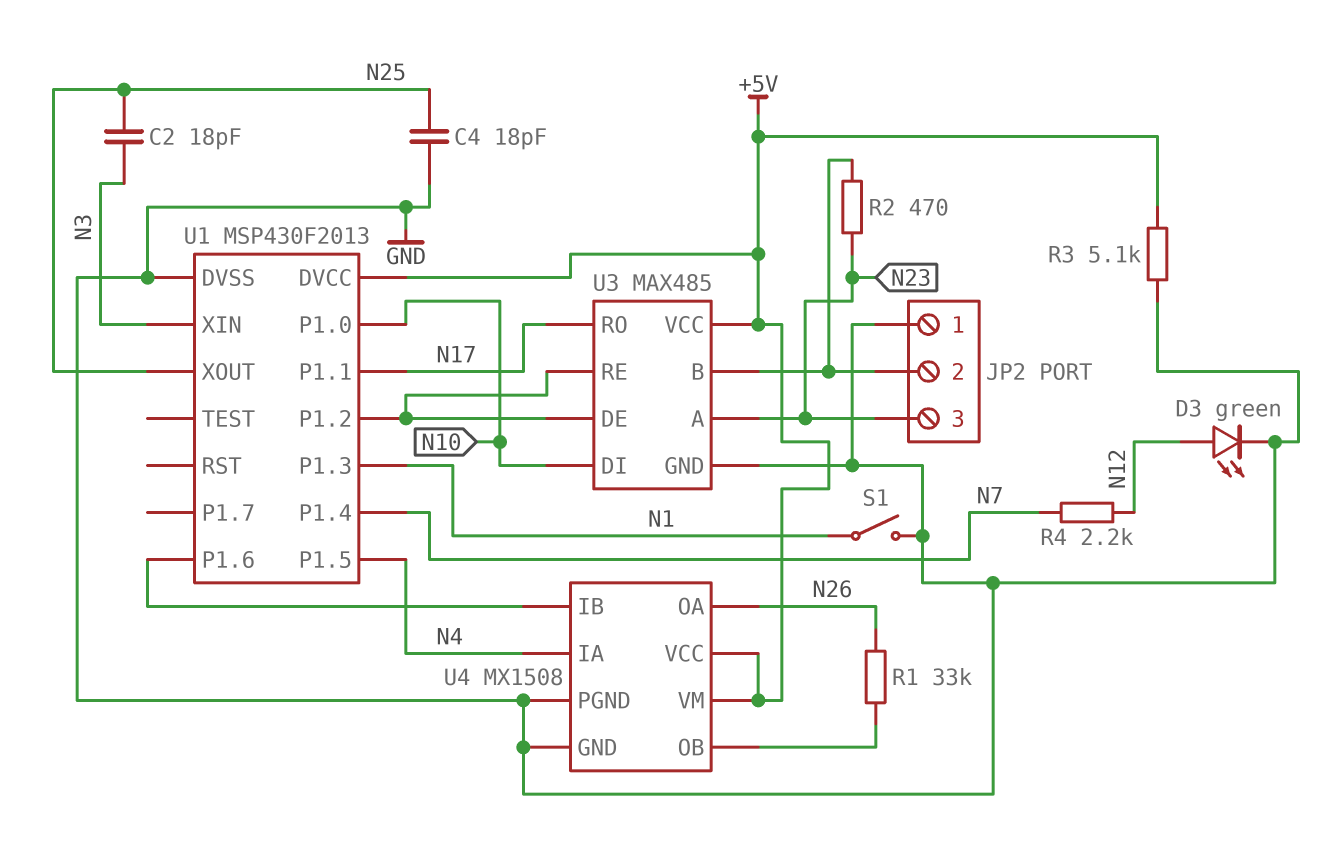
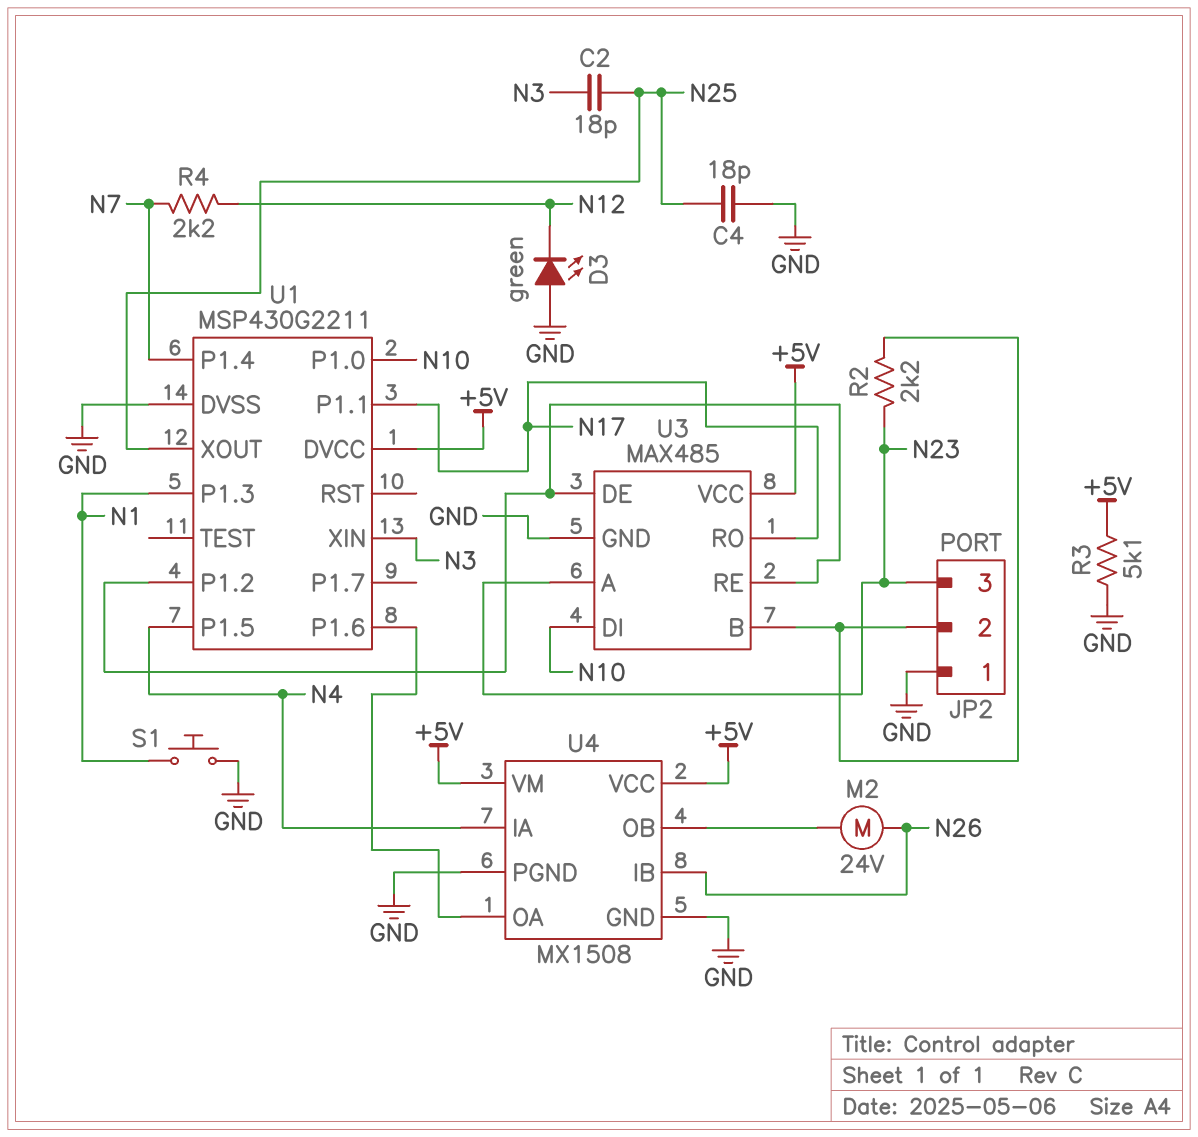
D3: LED green (A N12, K GND) -> LED green (A GND, K N12)
M2: none -> motor 24V (N26, U4/OB)
R1: 33k (N26, U4/OB) -> none
R2: 470 (JP2/2, N23) -> 2.2k (JP2/2, N23)
S1: switch (GND, N1) -> button (GND, N1)
U1: MSP430F2013 -> MSP430G2211
U4 pin IB: U1/P1.6 -> N26
U4 pin OA: N26 -> U1/P1.6

